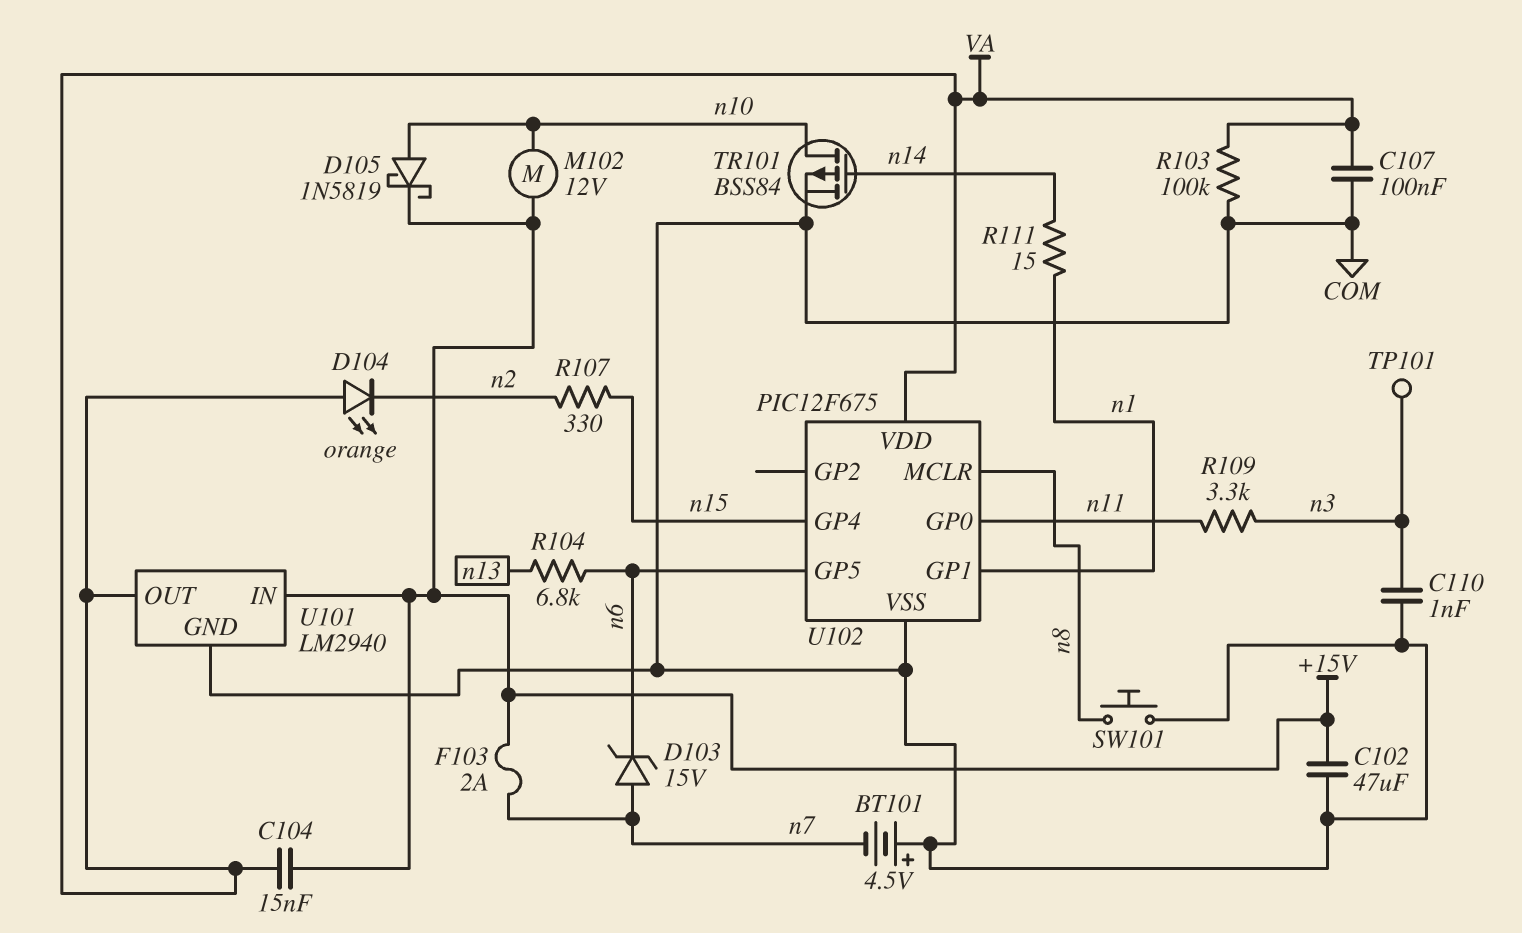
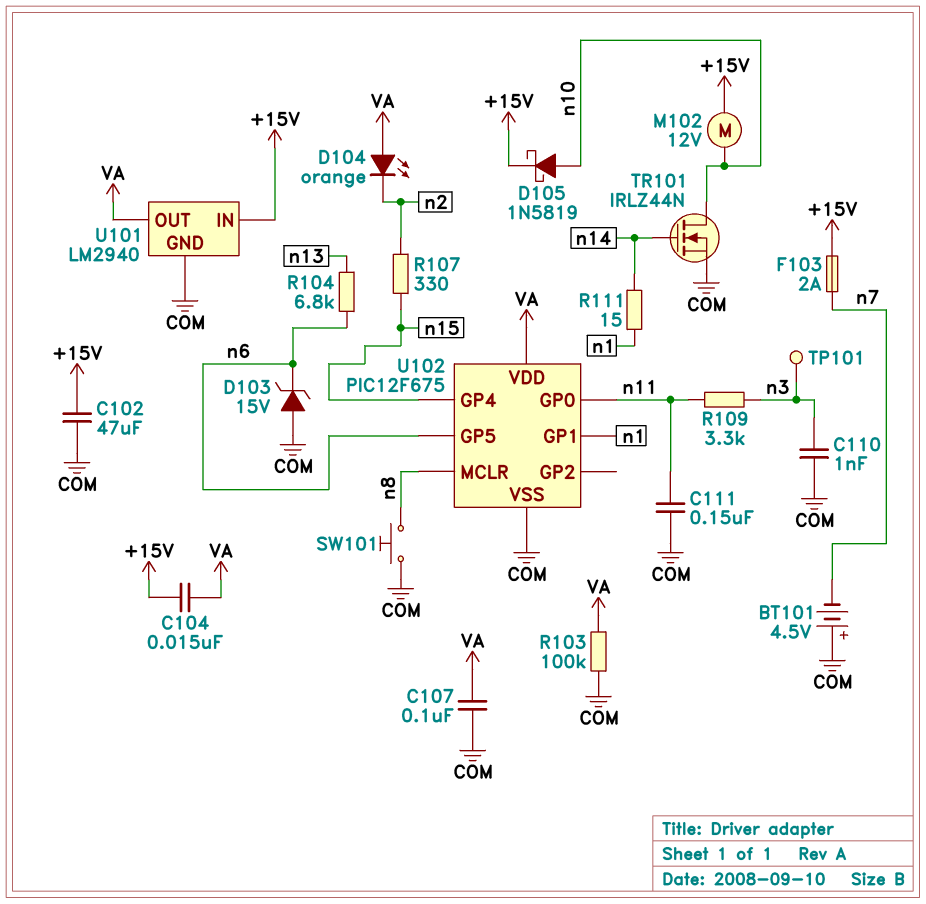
C111: none -> 150nF (COM, n11)
D103: zener 15V (A n7, K n6) -> zener 15V (A COM, K n6)
TR101: PMOS BSS84 (G n14, D n10, S COM) -> NMOS IRLZ44N (G n14, D n10, S COM)

